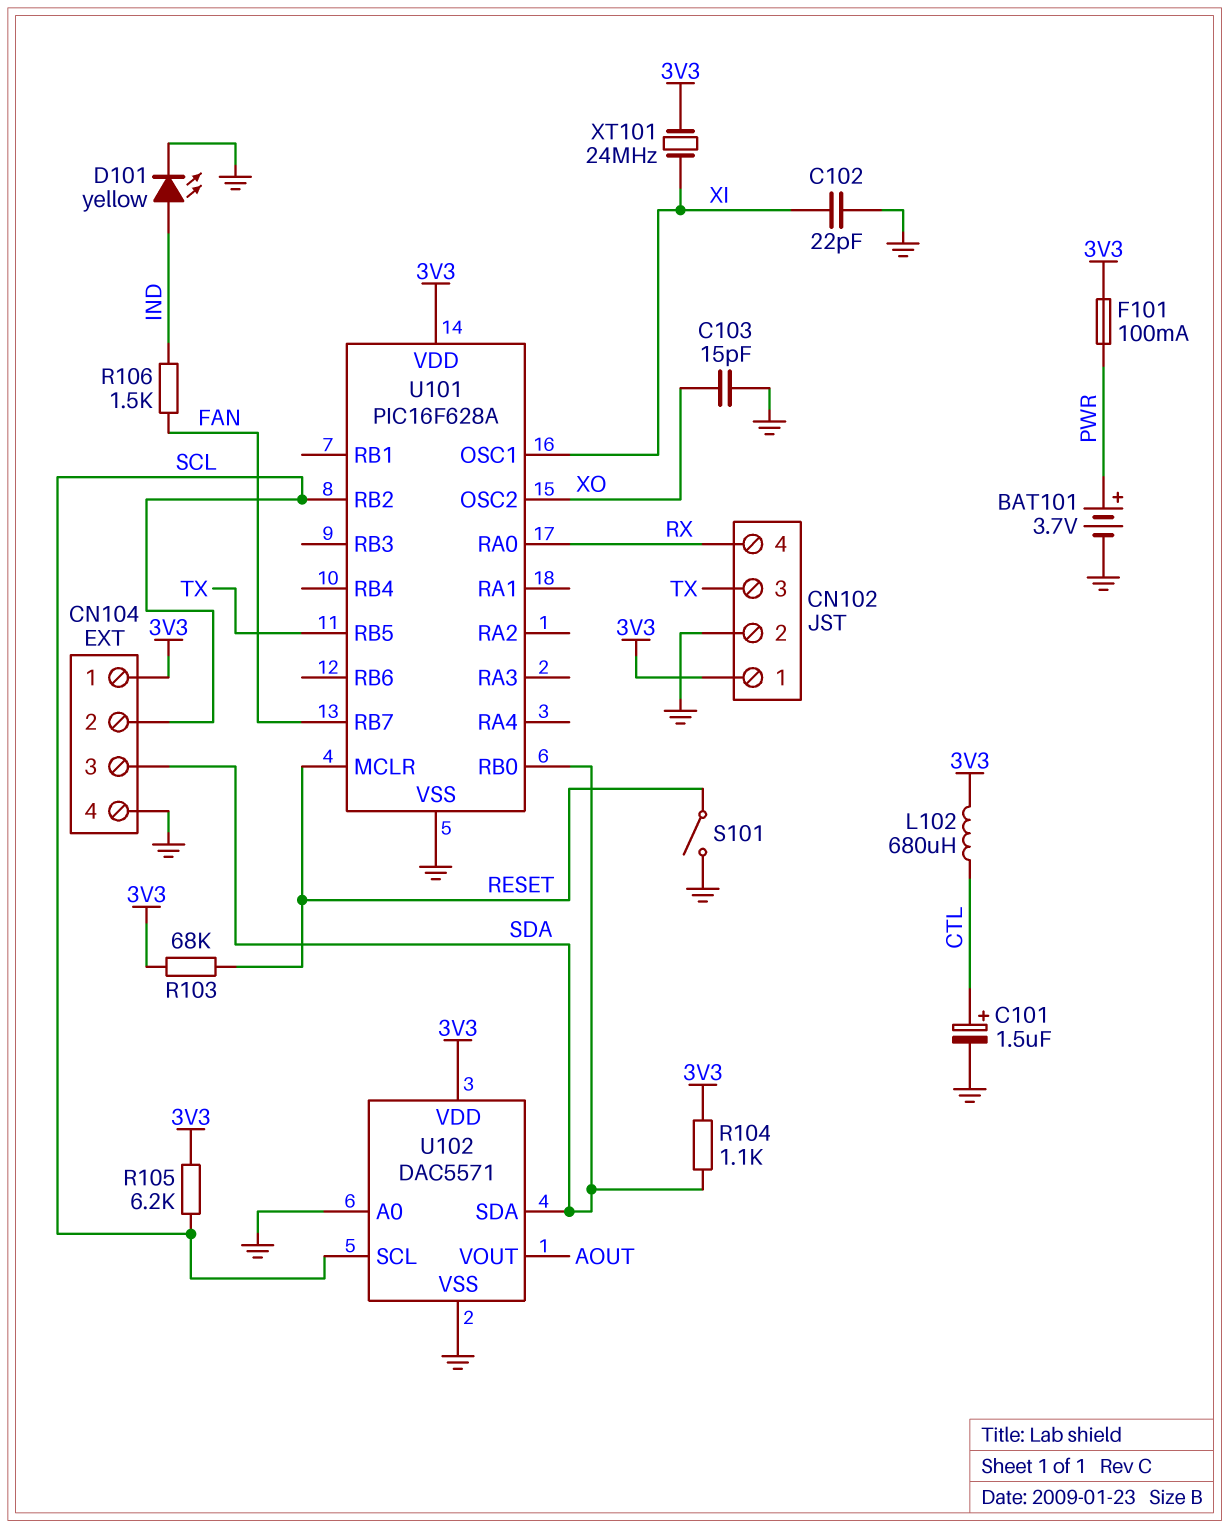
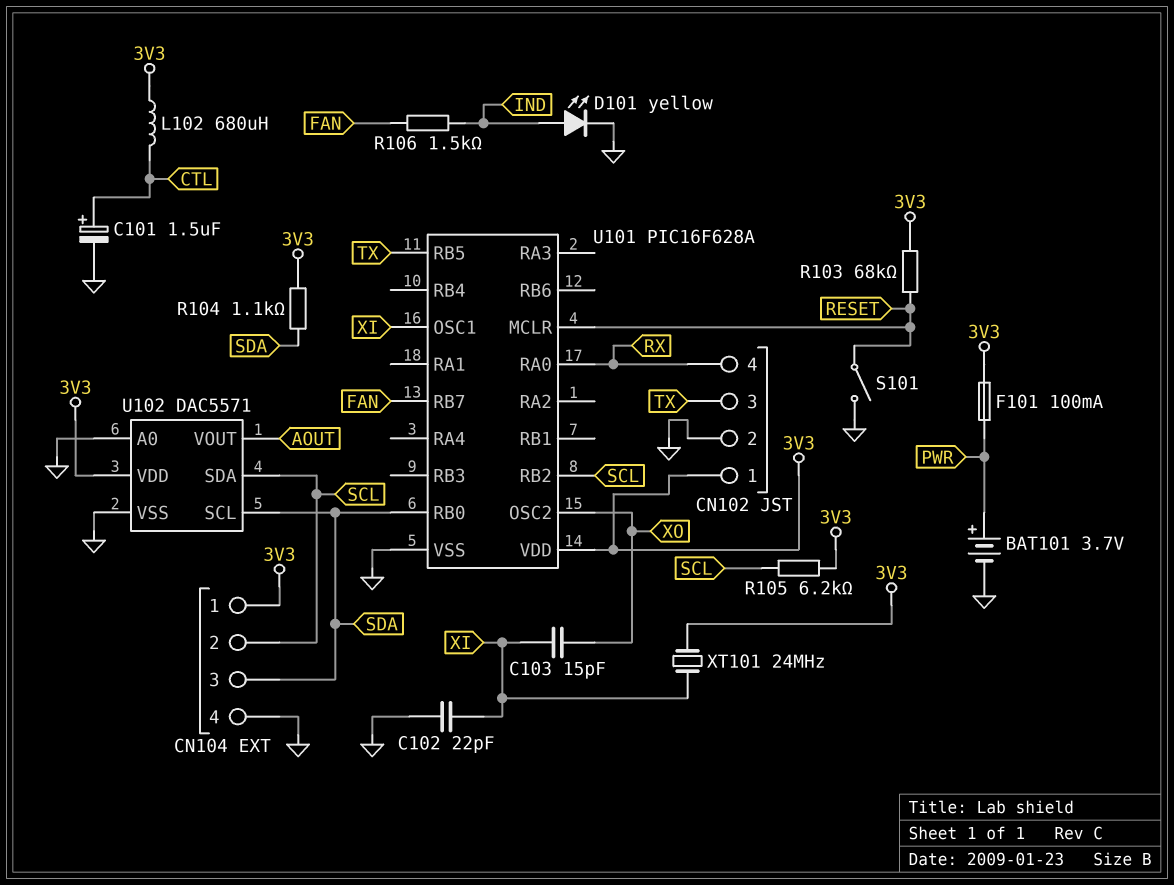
C103: 15pF (GND, XO) -> 15pF (XI, XO)
U102 pin SCL: SCL -> SDA
U102 pin SDA: SDA -> SCL

